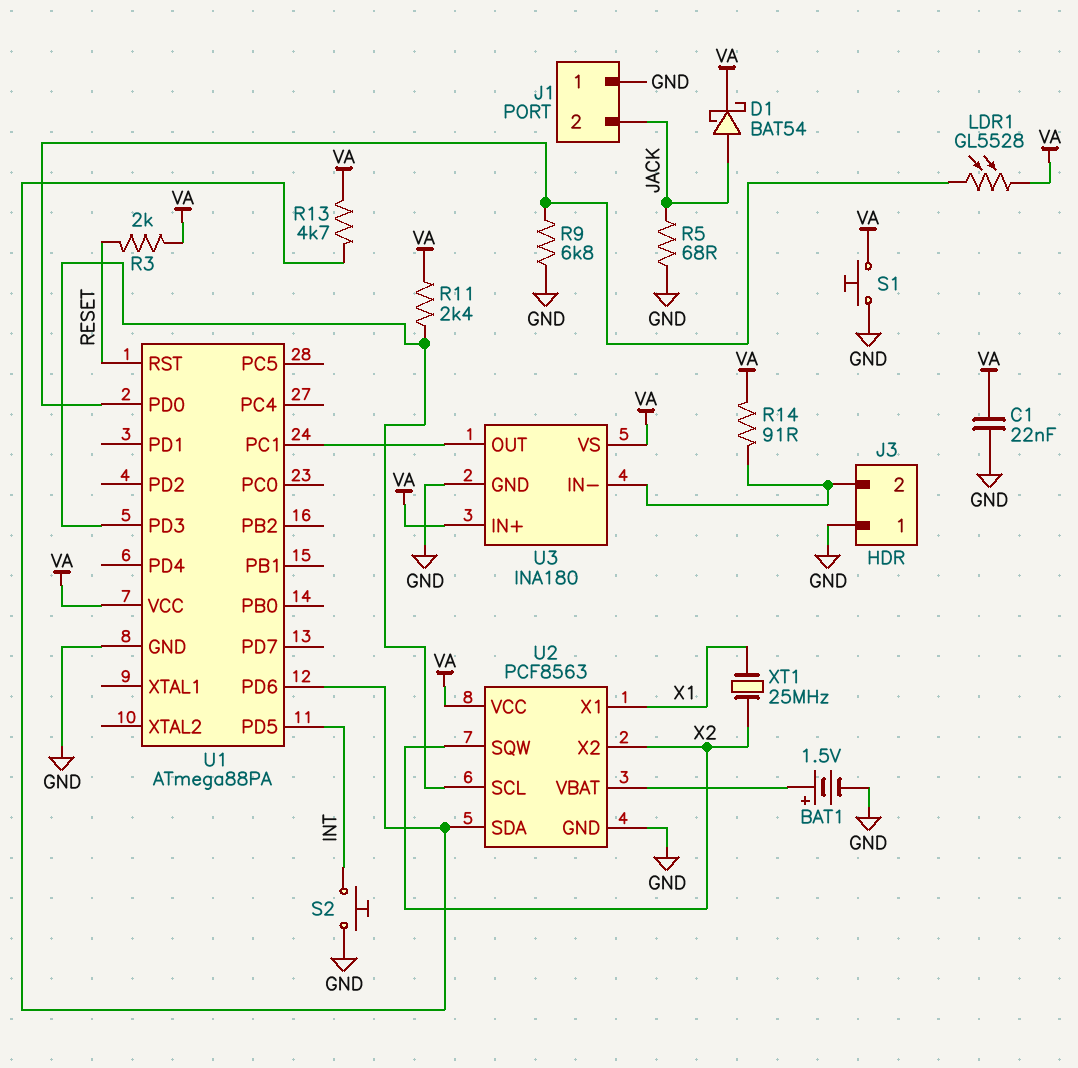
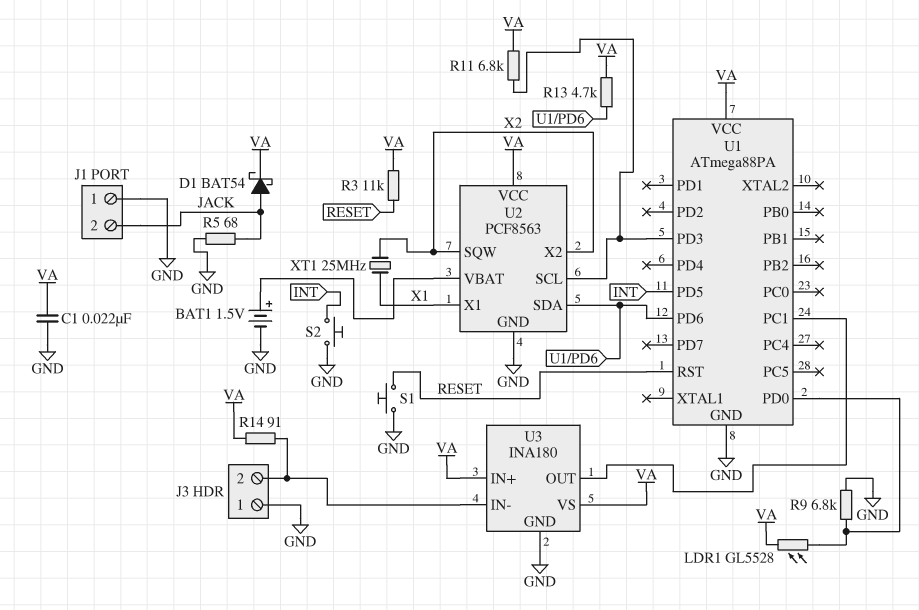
R3: 2k (RESET, VA) -> 11k (RESET, VA)
R11: 2.4k (U1/PD3, VA) -> 6.8k (U1/PD3, VA)
S1: button (GND, VA) -> button (GND, RESET)

